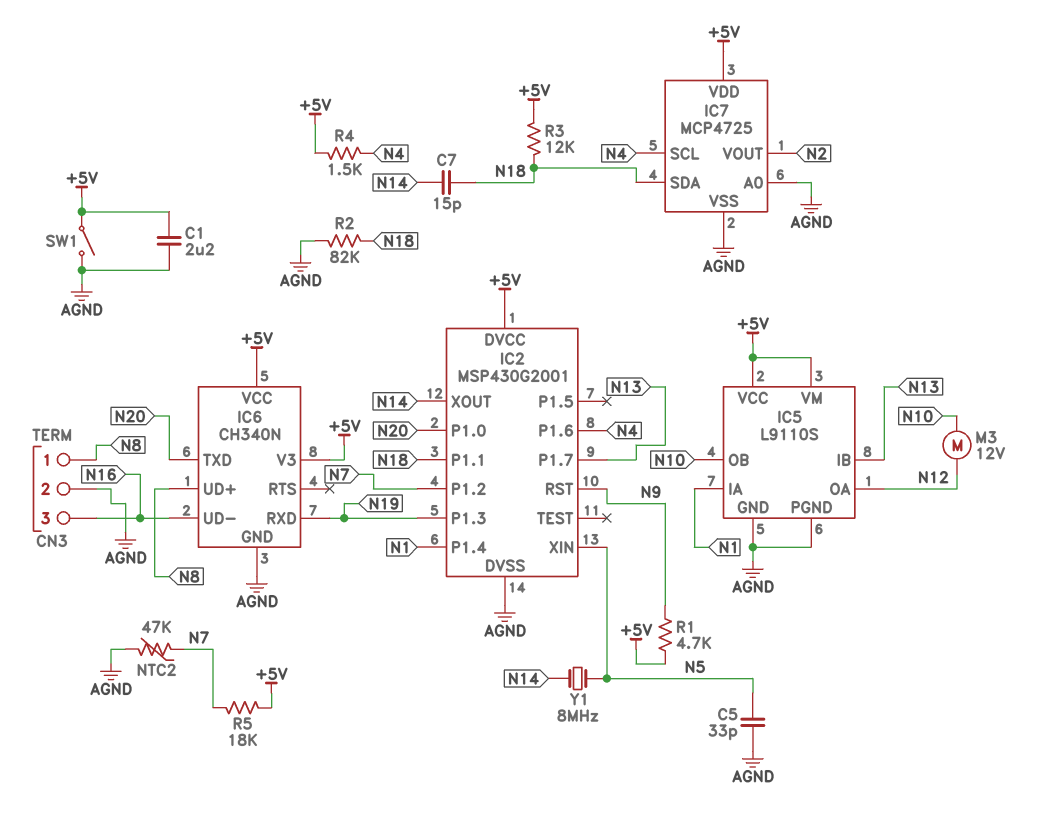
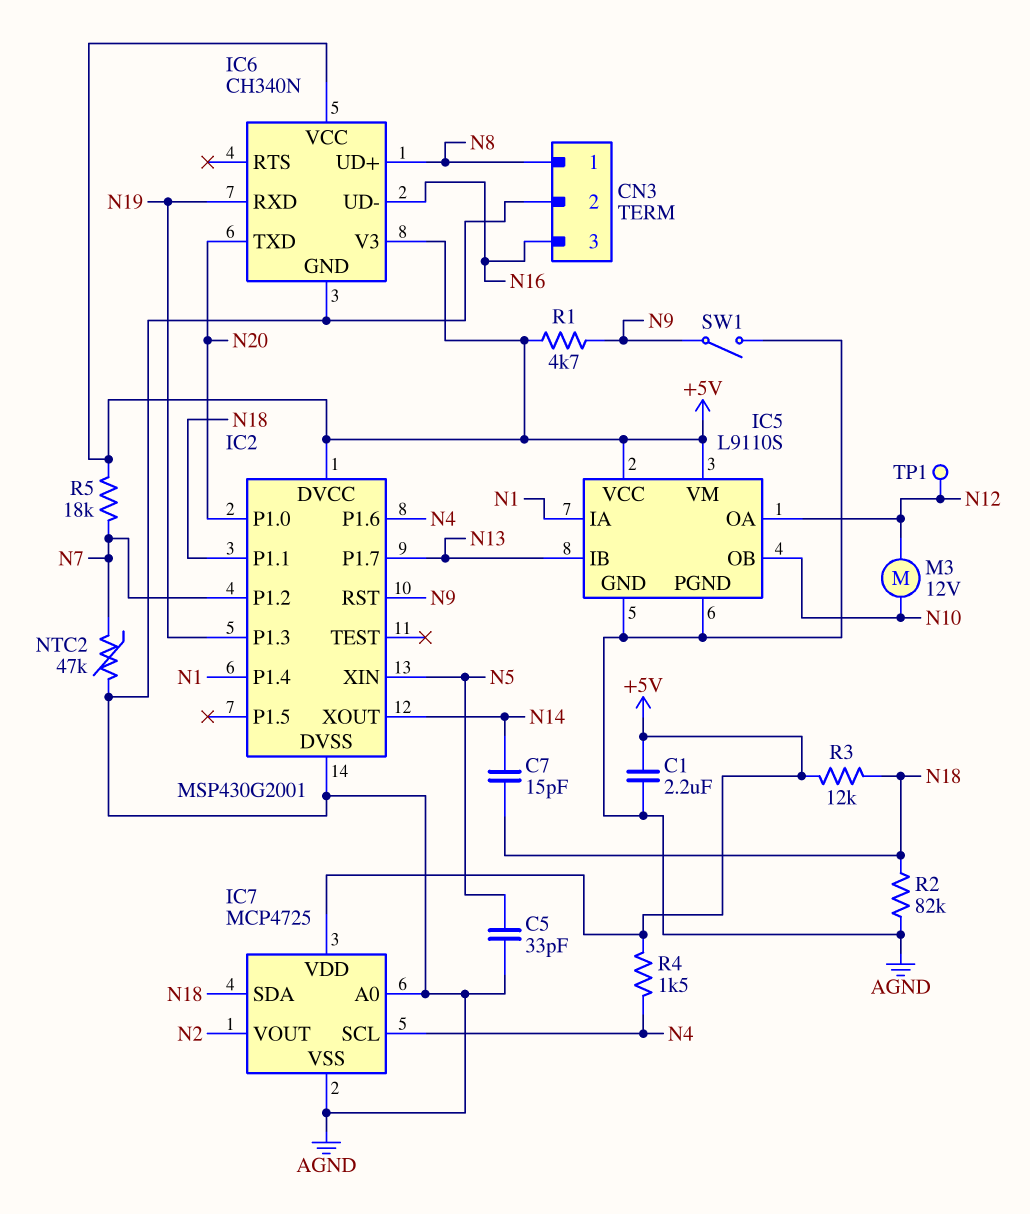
SW1: switch (+5V, AGND) -> switch (AGND, N9)
TP1: none -> test point (N12)
Y1: 8MHz (N5, N14) -> none

